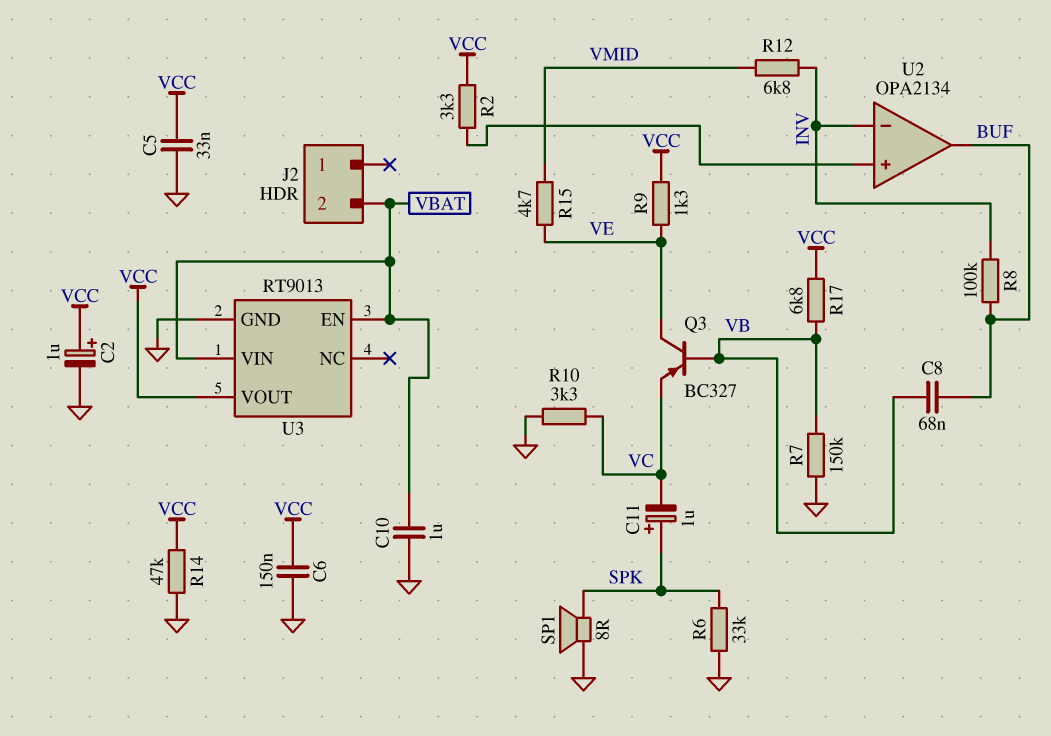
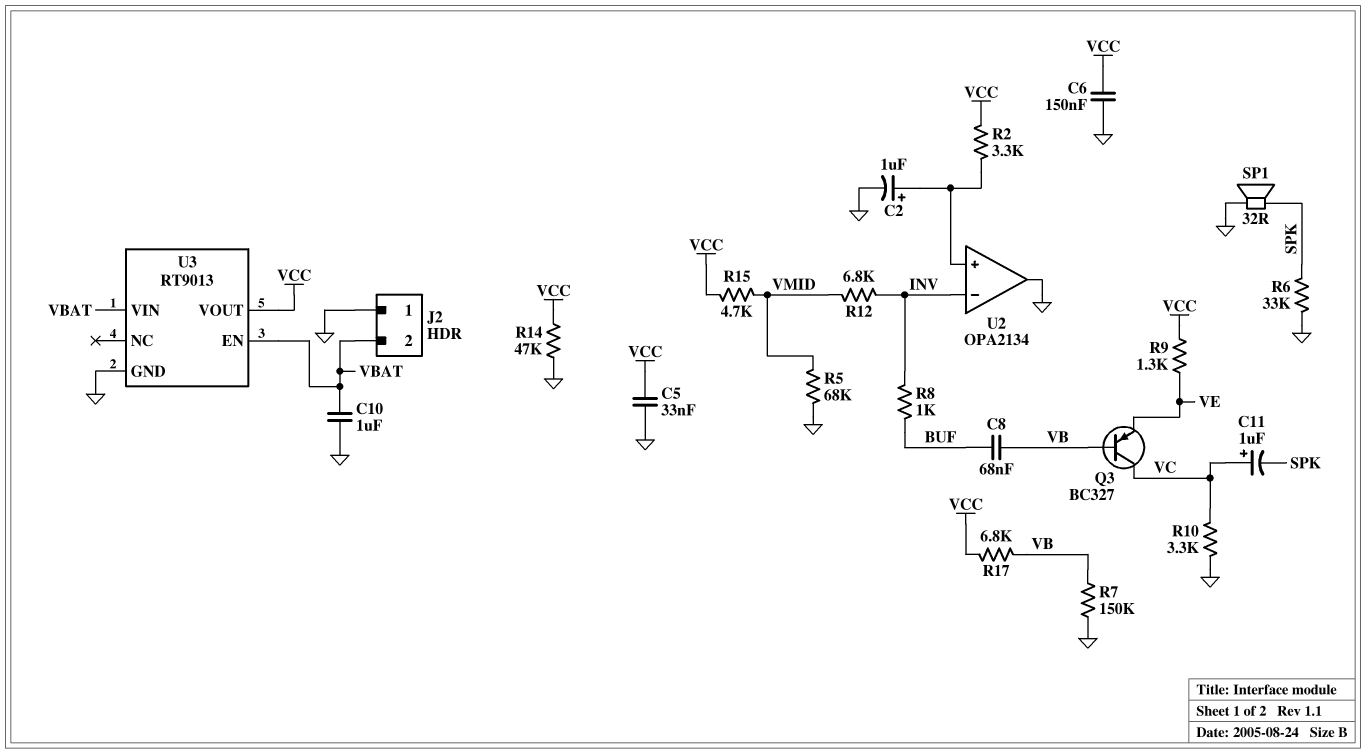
C2: 1uF (plus VCC, minus GND) -> 1uF (plus U2/in+, minus GND)
C11: 1uF (plus SPK, minus VC) -> 1uF (plus VC, minus SPK)
J2 pin 1: none -> GND
Q3: PNP BC327 (B VB, C VE, E VC) -> PNP BC327 (B VB, C VC, E VE)
R5: none -> 68k (GND, VMID)
R8: 100k (BUF, INV) -> 1k (BUF, INV)
R15: 4.7k (VE, VMID) -> 4.7k (VCC, VMID)
SP1: speaker 8R (GND, SPK) -> speaker 32R (GND, SPK)
U2 pin out: BUF -> GND

